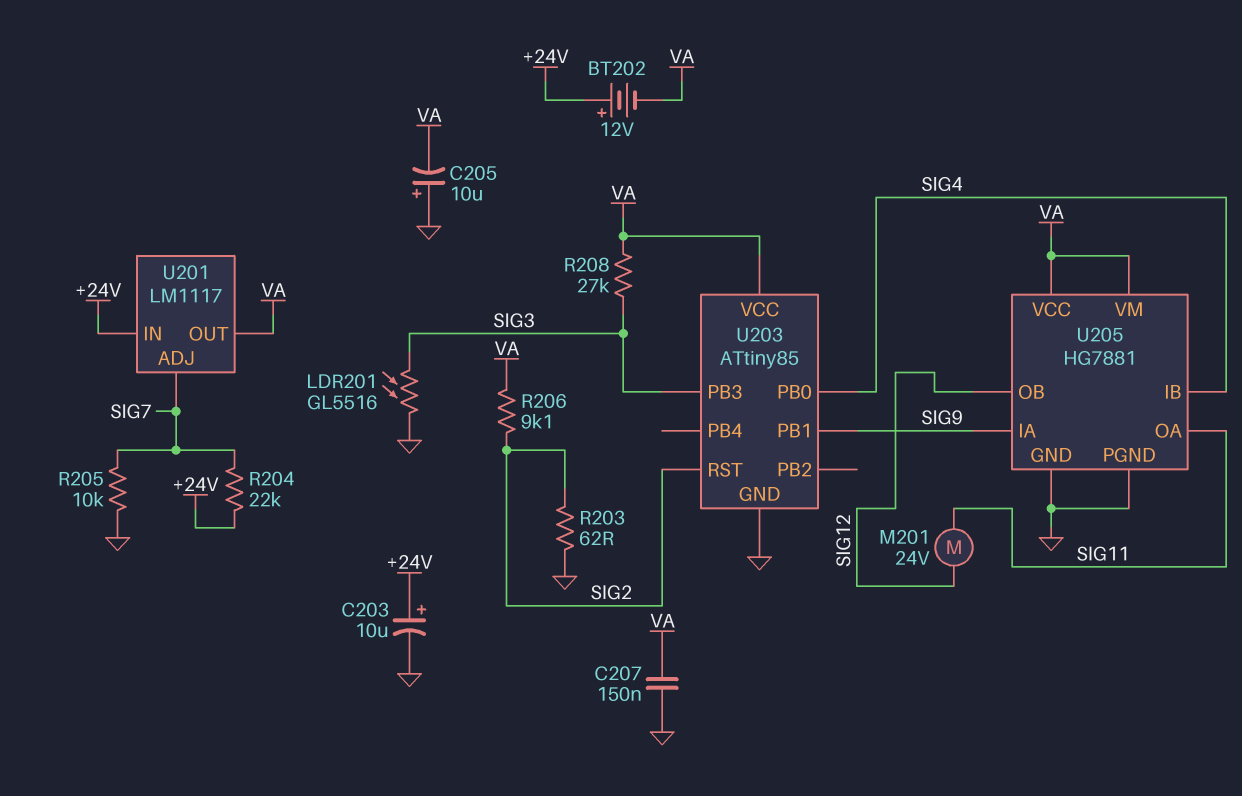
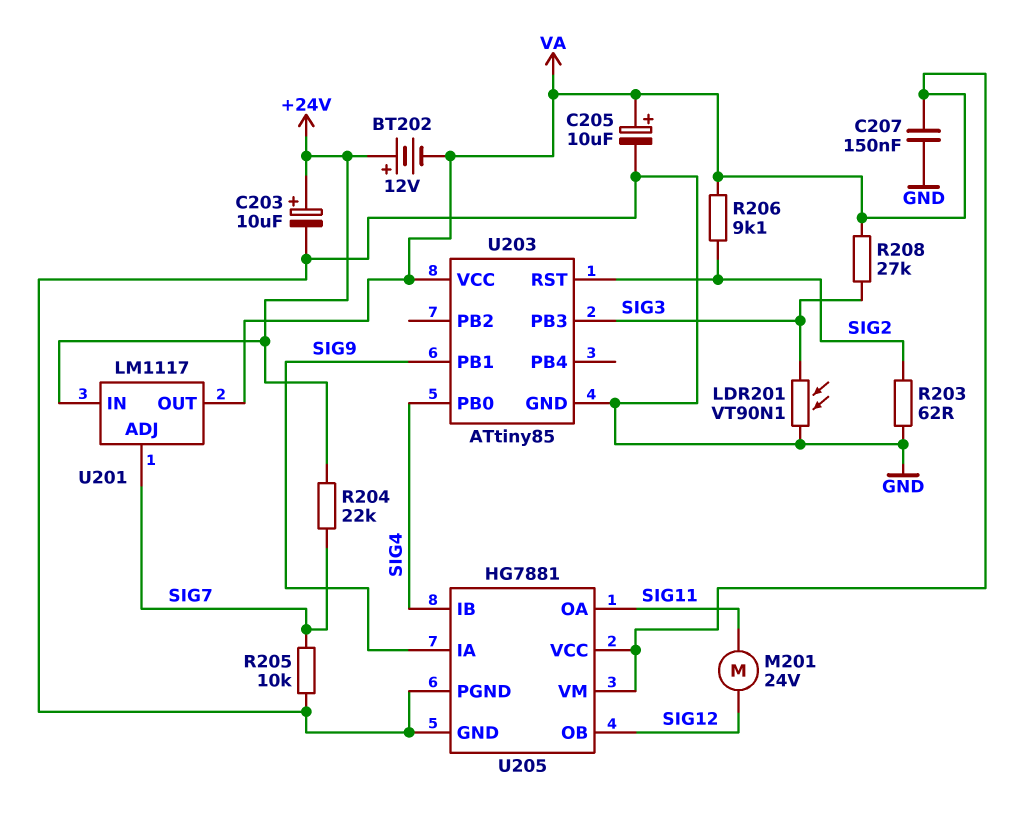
C205: 10uF (plus GND, minus VA) -> 10uF (plus VA, minus GND)
LDR201: GL5516 (GND, SIG3) -> VT90N1 (GND, SIG3)

